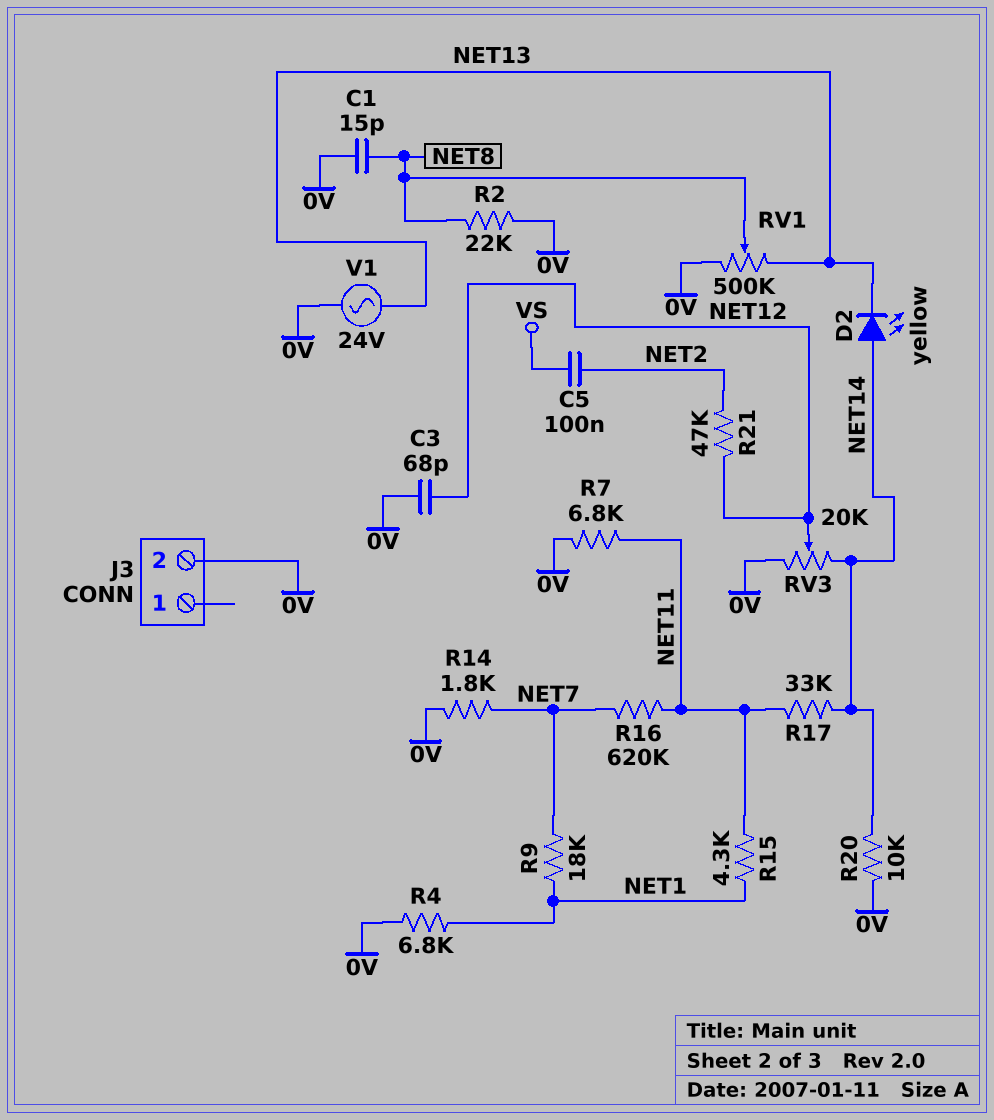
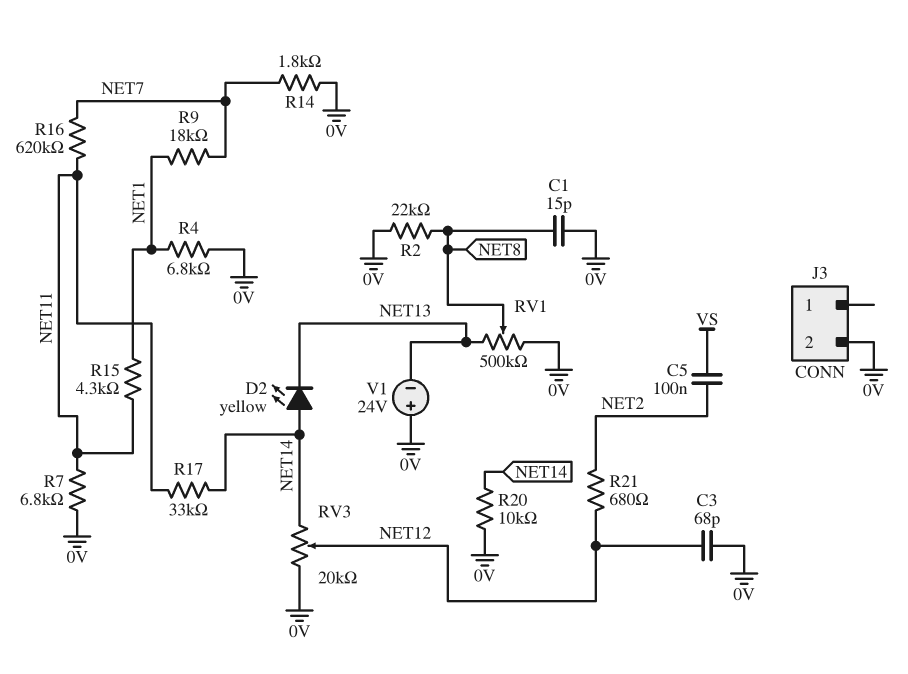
R21: 47k (NET2, NET12) -> 680 (NET2, NET12)
V1: AC 24V (0V, NET13) -> 24V (plus 0V, minus NET13)

